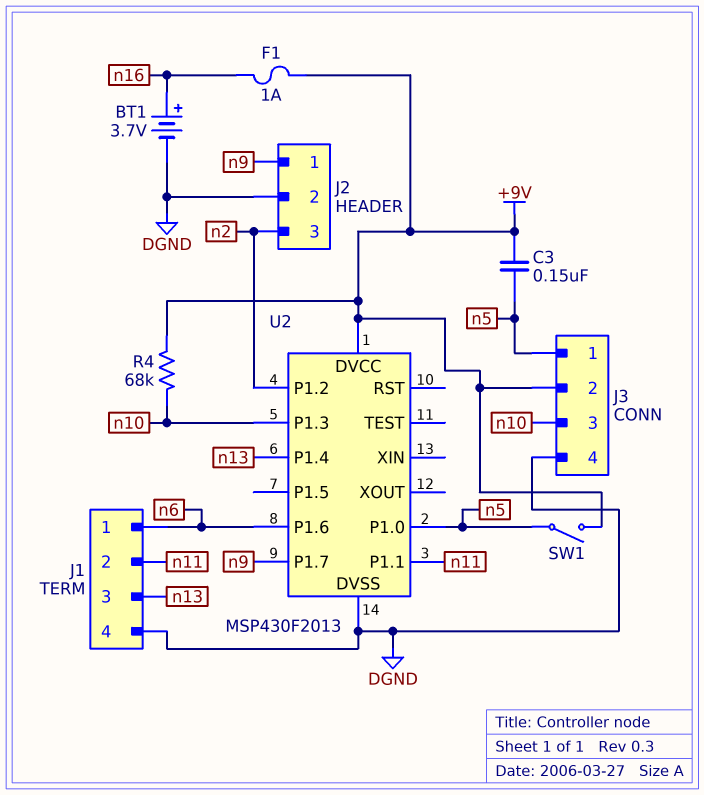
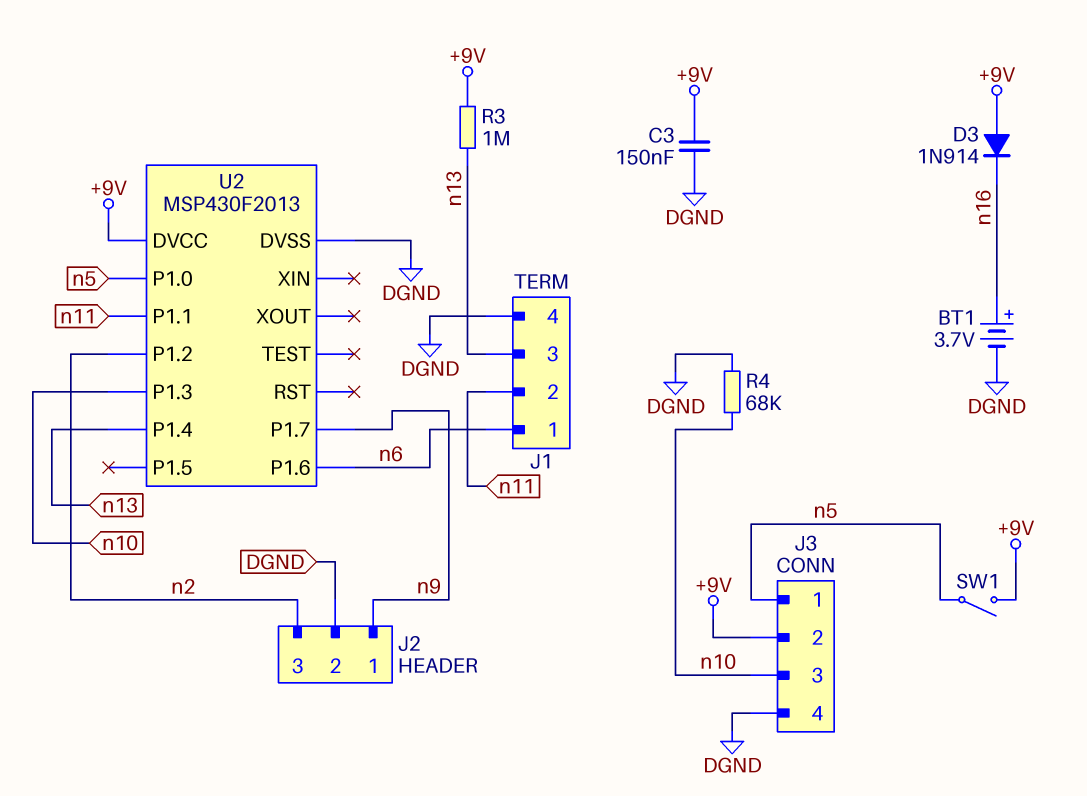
C3: 150nF (+9V, n5) -> 150nF (+9V, DGND)
D3: none -> diode 1N914 (A +9V, K n16)
F1: 1A (+9V, n16) -> none
R3: none -> 1M (+9V, n13)
R4: 68k (+9V, n10) -> 68k (DGND, n10)

